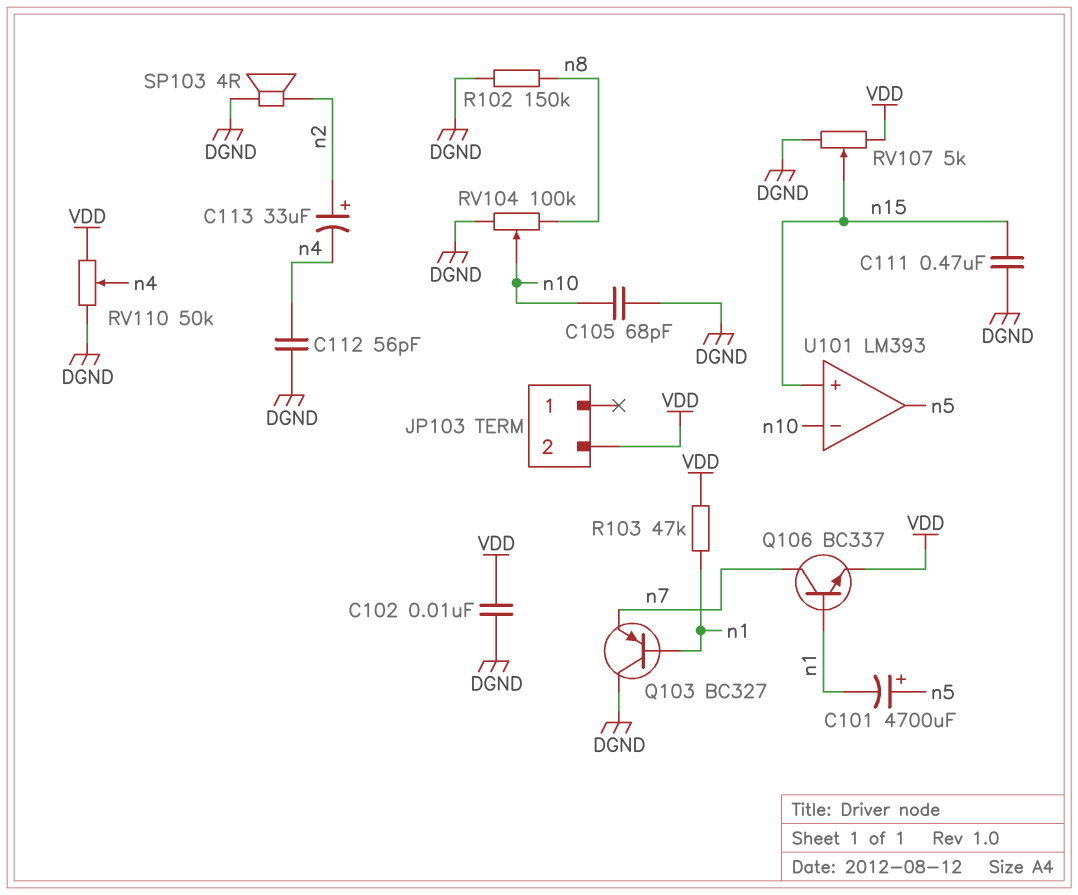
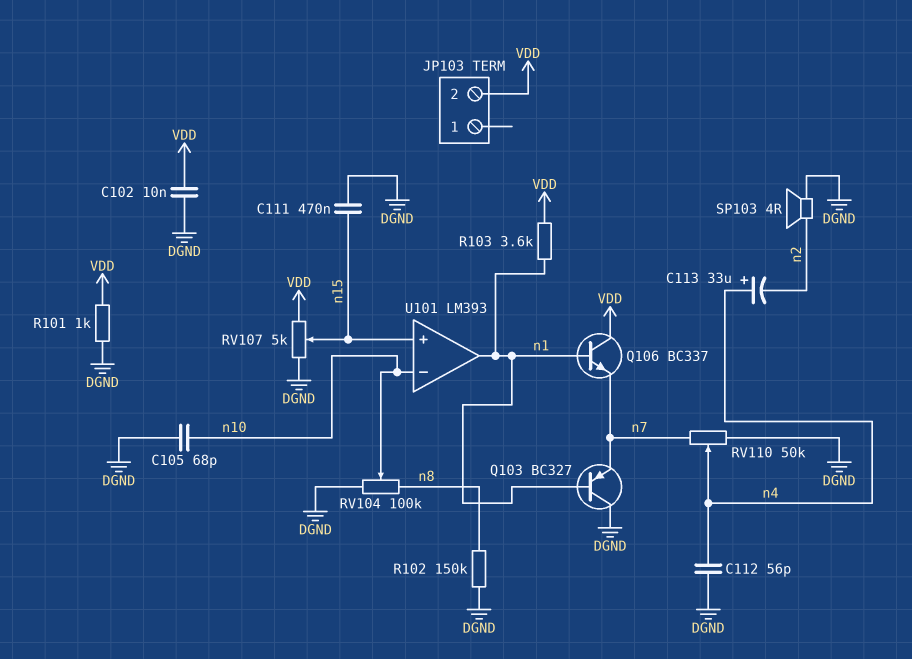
C101: 4700uF (plus n5, minus n1) -> none
C113: 33uF (plus n2, minus n4) -> 33uF (plus n4, minus n2)
Q106: NPN BC337 (B n1, C n7, E VDD) -> NPN BC337 (B n1, C VDD, E n7)
R101: none -> 1k (DGND, VDD)
R103: 47k (VDD, n1) -> 3.6k (VDD, n1)
RV110: 50k (DGND, VDD, wiper n4) -> 50k (DGND, n7, wiper n4)
U101 pin out: n5 -> n1

